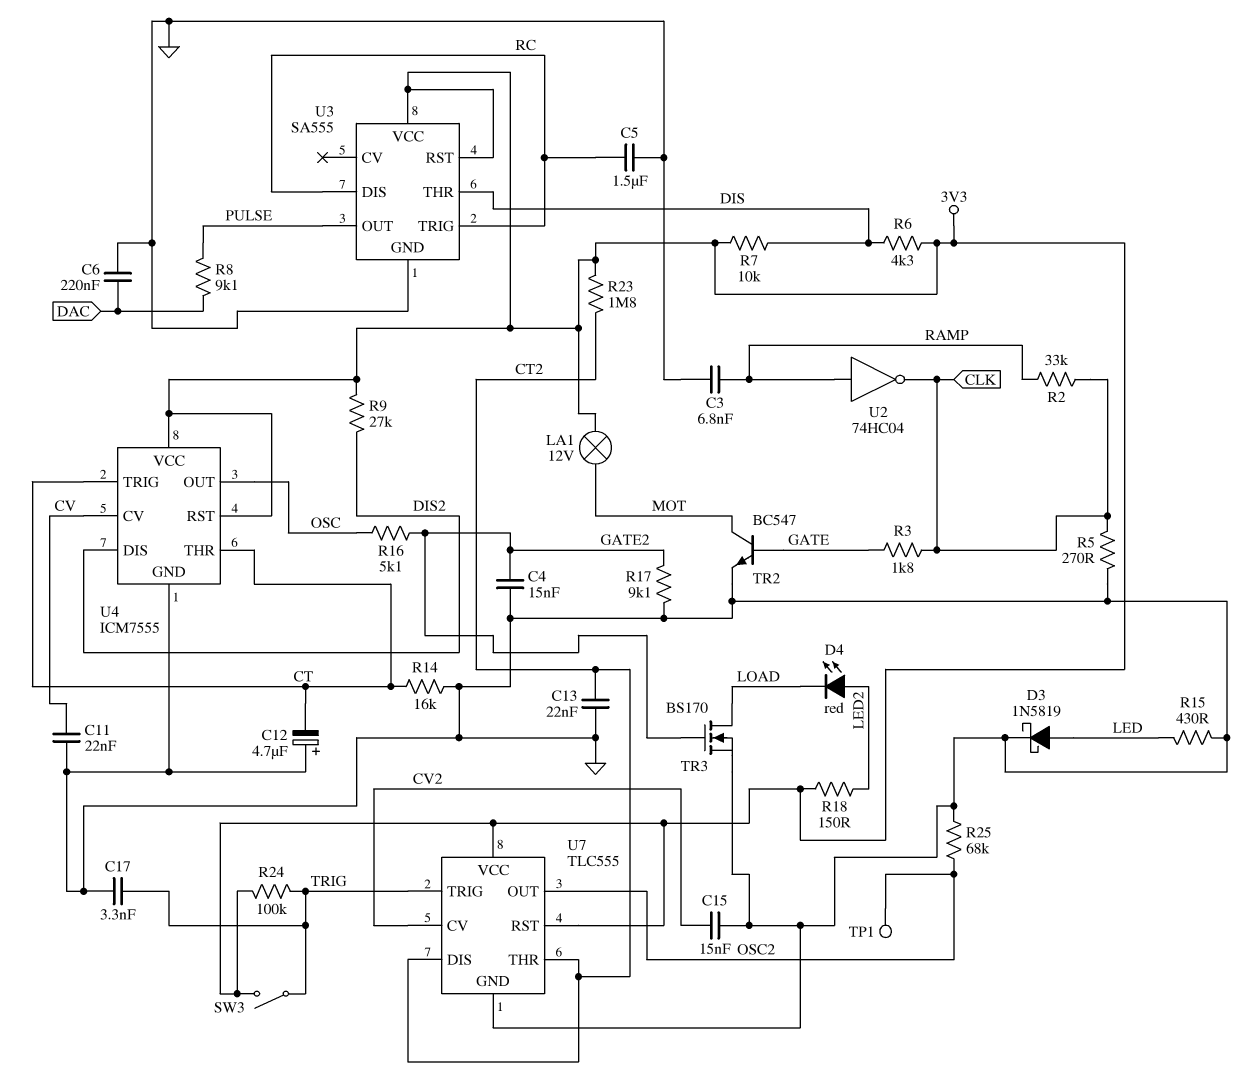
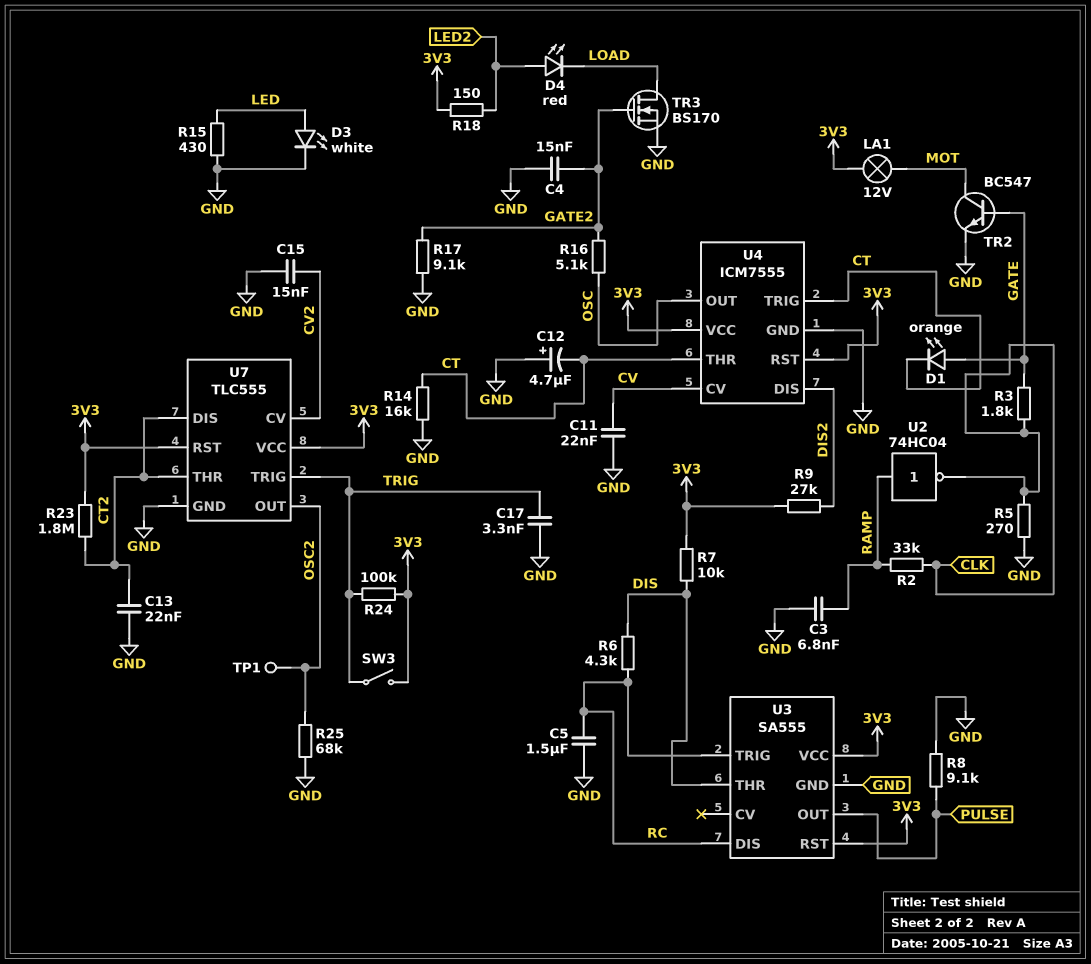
C6: 220nF (DAC, GND) -> none
D1: none -> LED orange (A GATE, K CT)
D3: schottky 1N5819 (A LED, K GND) -> LED white (A LED, K GND)
R6: 4.3k (3V3, DIS) -> 4.3k (DIS, RC)
R8: 9.1k (DAC, PULSE) -> 9.1k (GND, PULSE)

